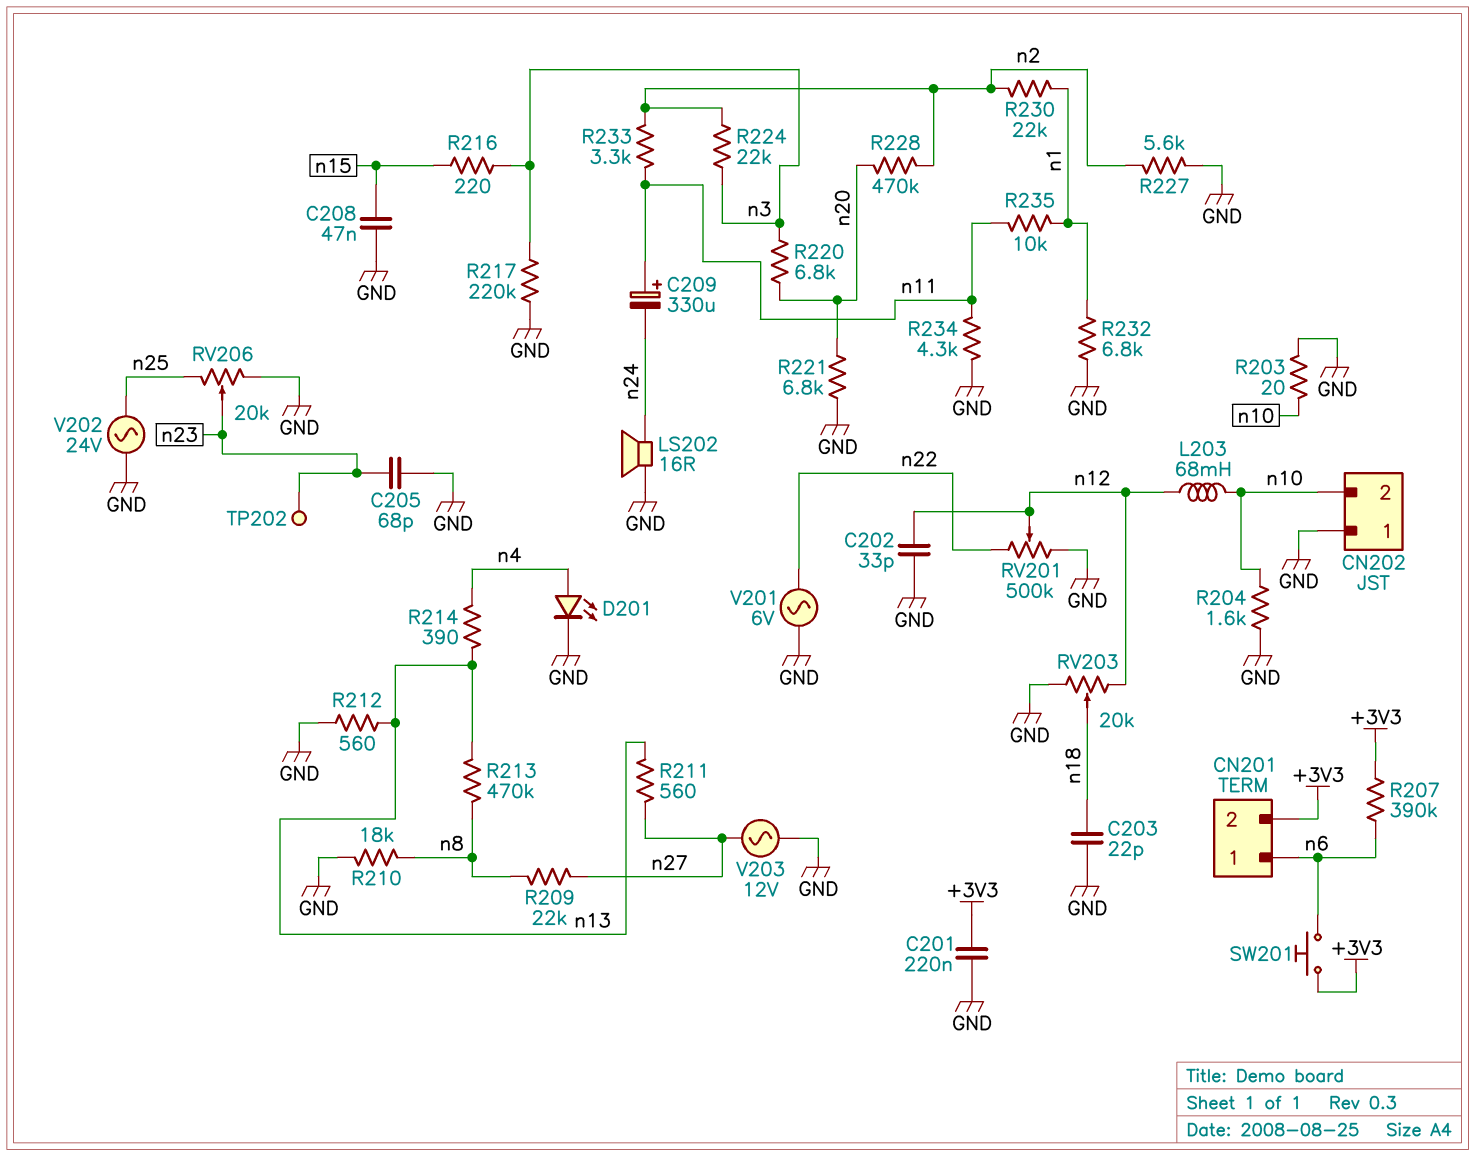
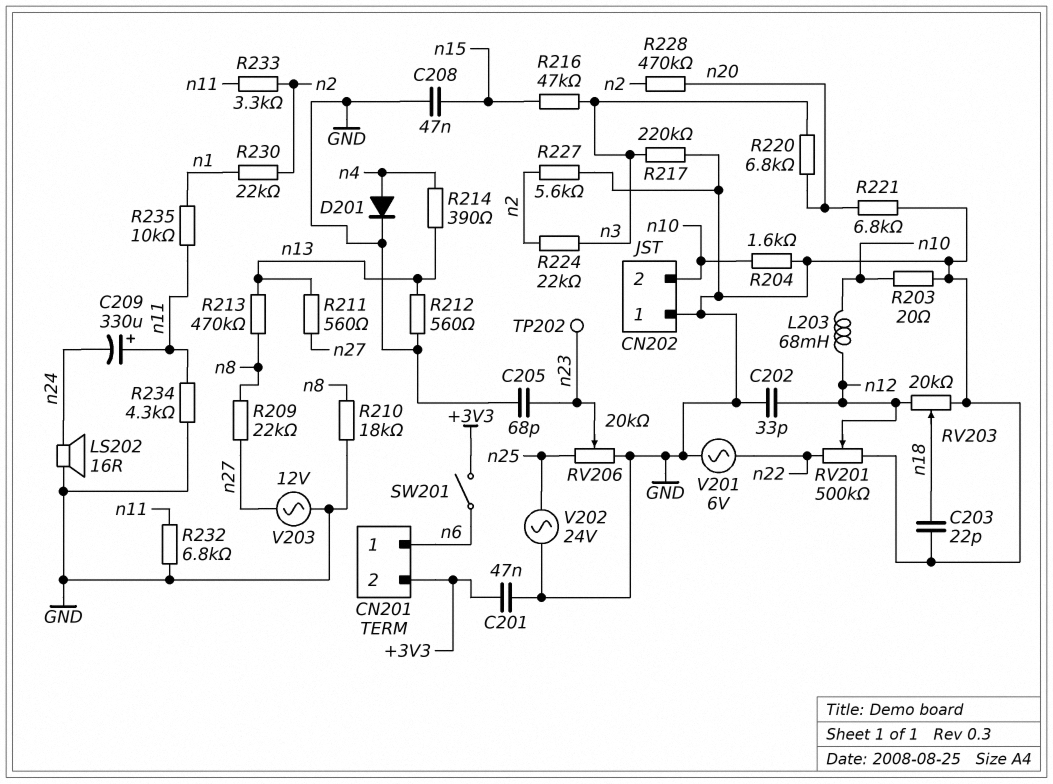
C201: 220nF (+3V3, GND) -> 47nF (+3V3, GND)
D201: LED (A n4, K GND) -> diode (A n4, K GND)
R207: 390k (+3V3, n6) -> none
R216: 220 (n3, n15) -> 47k (n3, n15)
R232: 6.8k (GND, n1) -> 6.8k (GND, n11)
SW201: button (+3V3, n6) -> switch (+3V3, n6)

